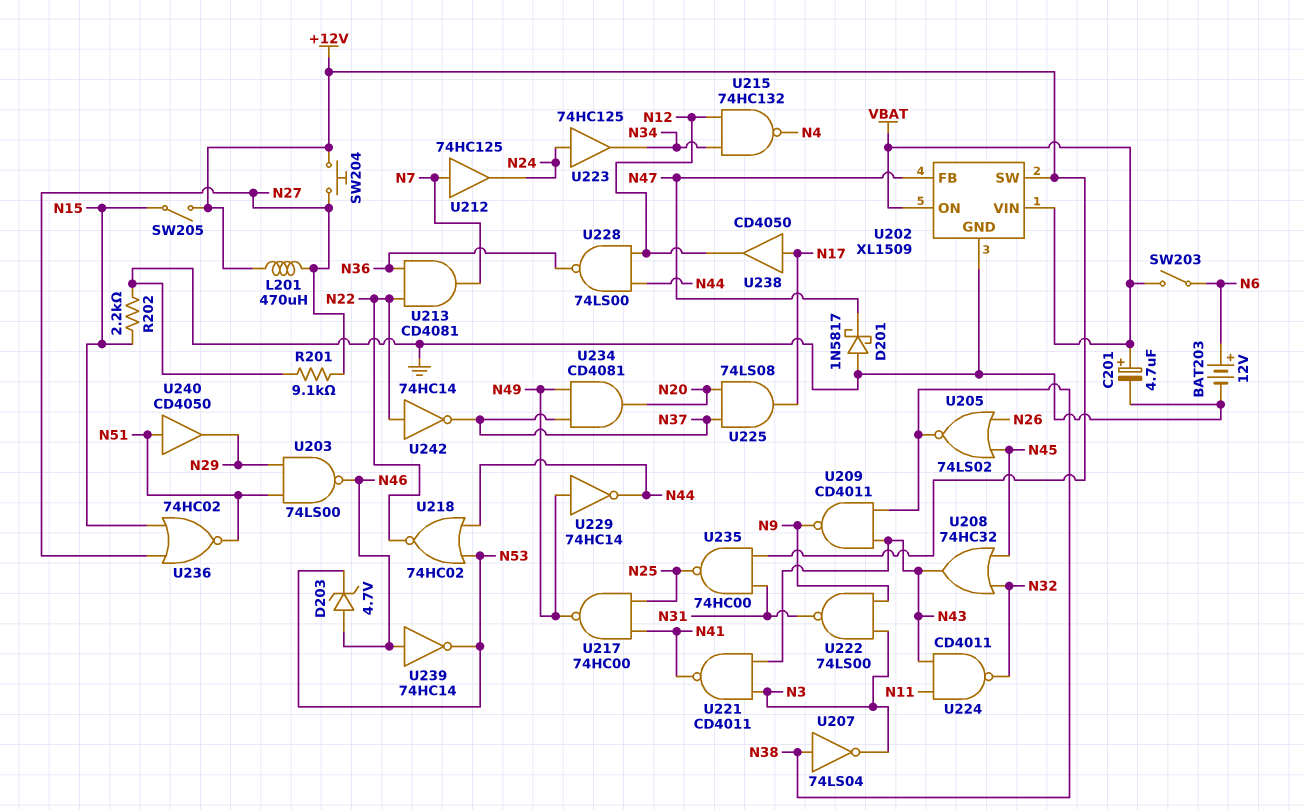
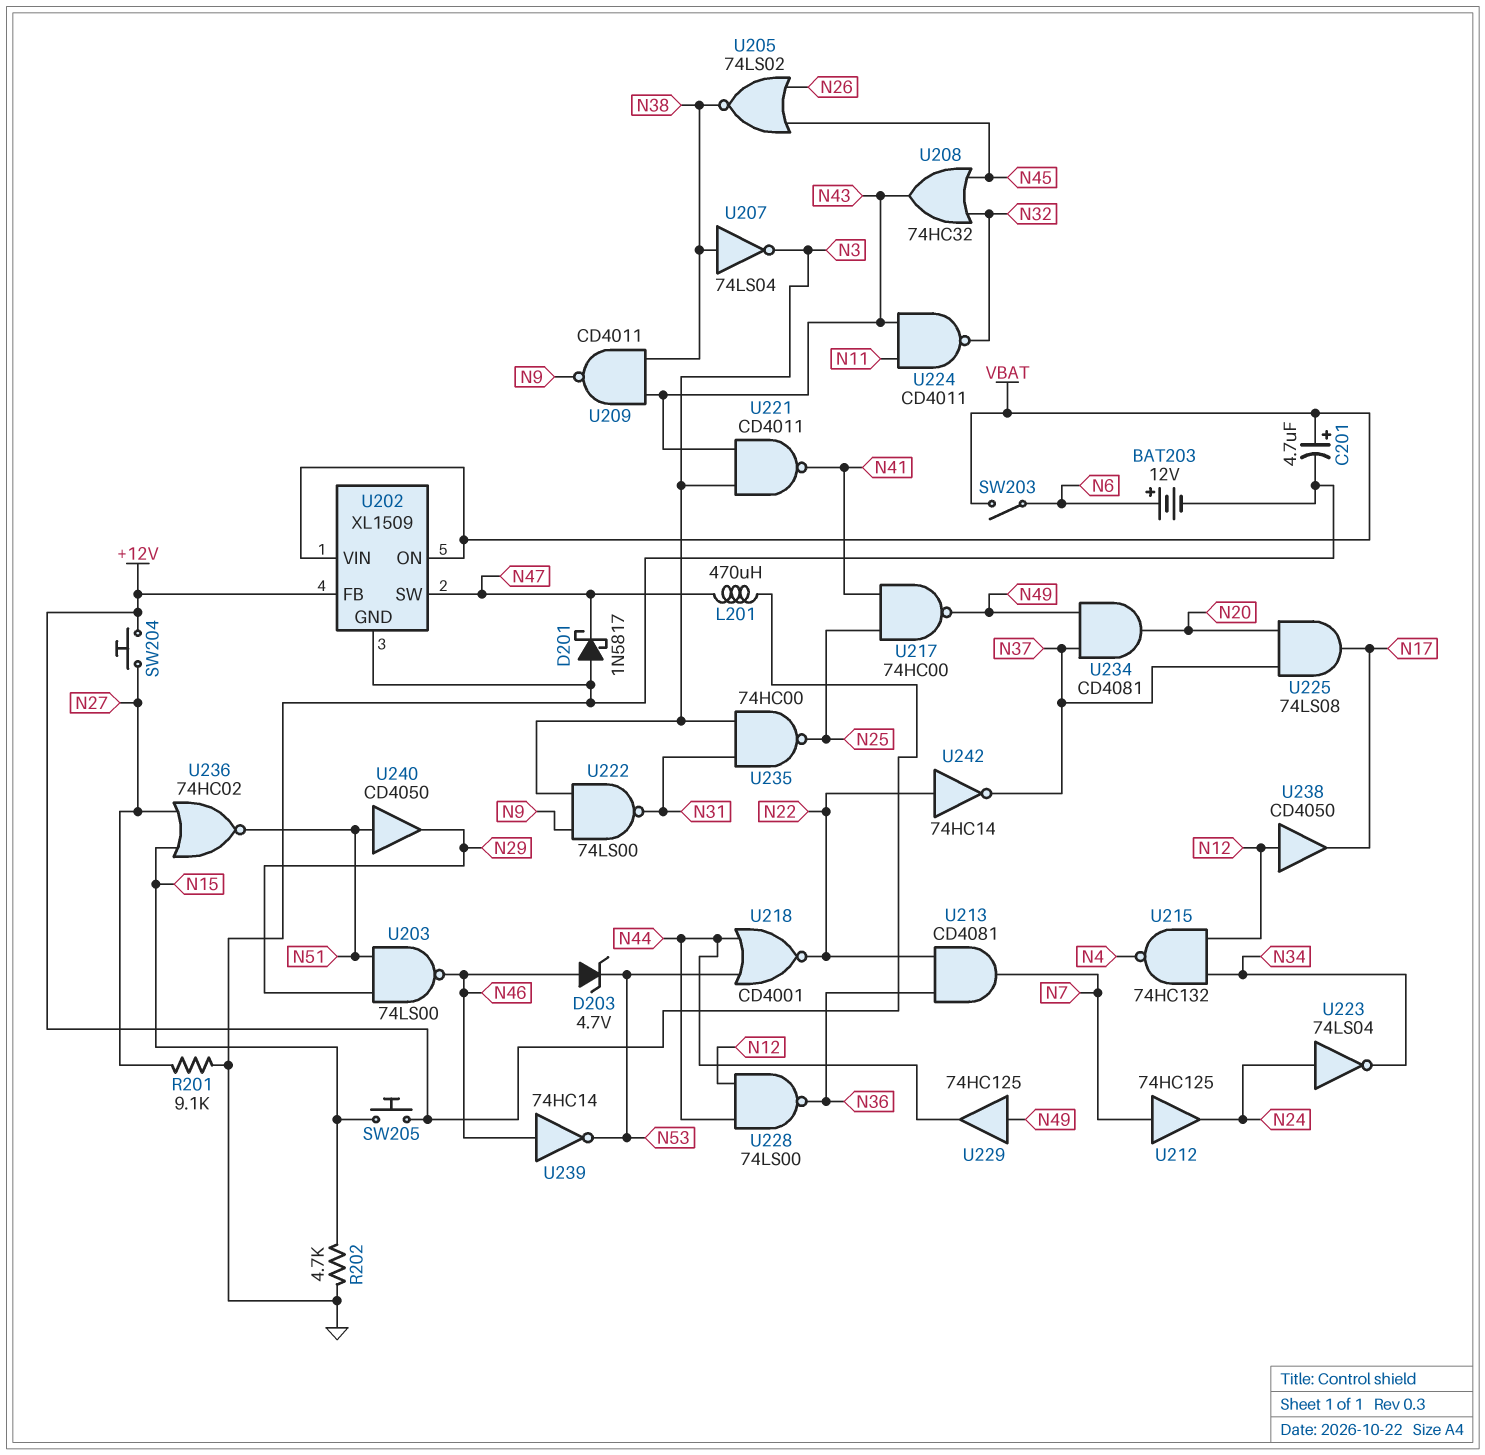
L201: 470uH (+12V, N27) -> 470uH (+12V, N47)
R202: 2.2k (GND, N15) -> 4.7k (GND, N15)
SW205: switch (+12V, N15) -> button (+12V, N15)
U202 pin FB: N47 -> +12V
U202 pin SW: +12V -> N47
U218: NOR 74HC02 (in N44, in N53, out N22) -> NOR CD4001 (in N44, in N53, out N22)
U223: buffer 74HC125 (in N24, out N34) -> NOT 74LS04 (in N24, out N34)
U229: NOT 74HC14 (in N49, out N44) -> buffer 74HC125 (in N49, out N44)
U235: NAND 74HC00 (in +12V, in N31, out N25) -> NAND 74HC00 (in N3, in N31, out N25)
U238: buffer CD4050 (in N17, out N12) -> buffer CD4050 (in N12, out N17)

